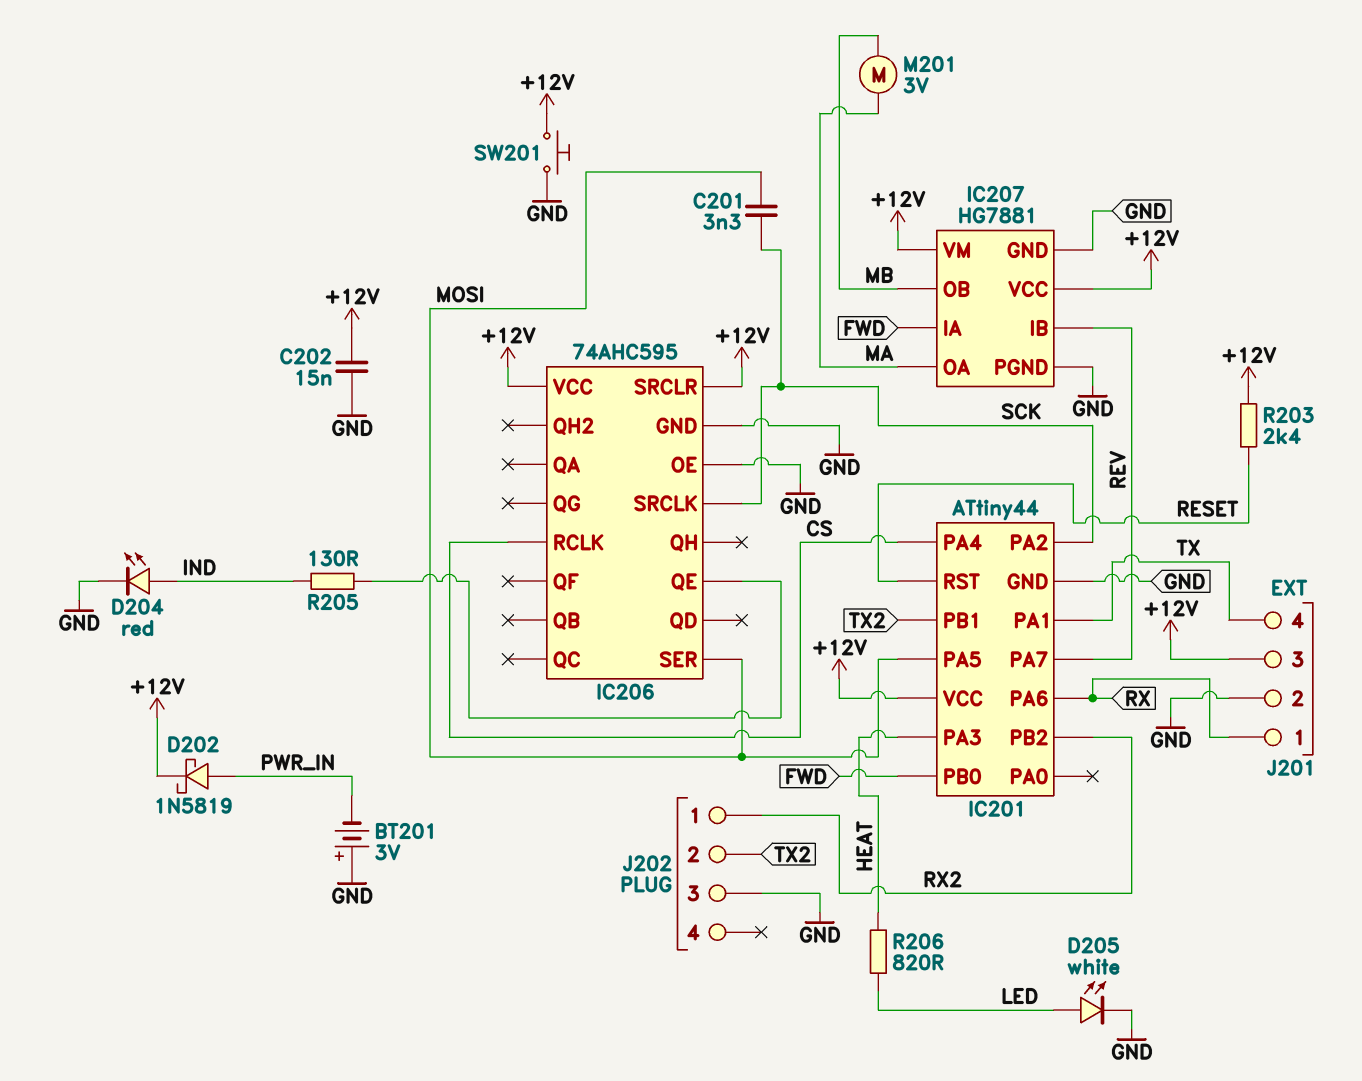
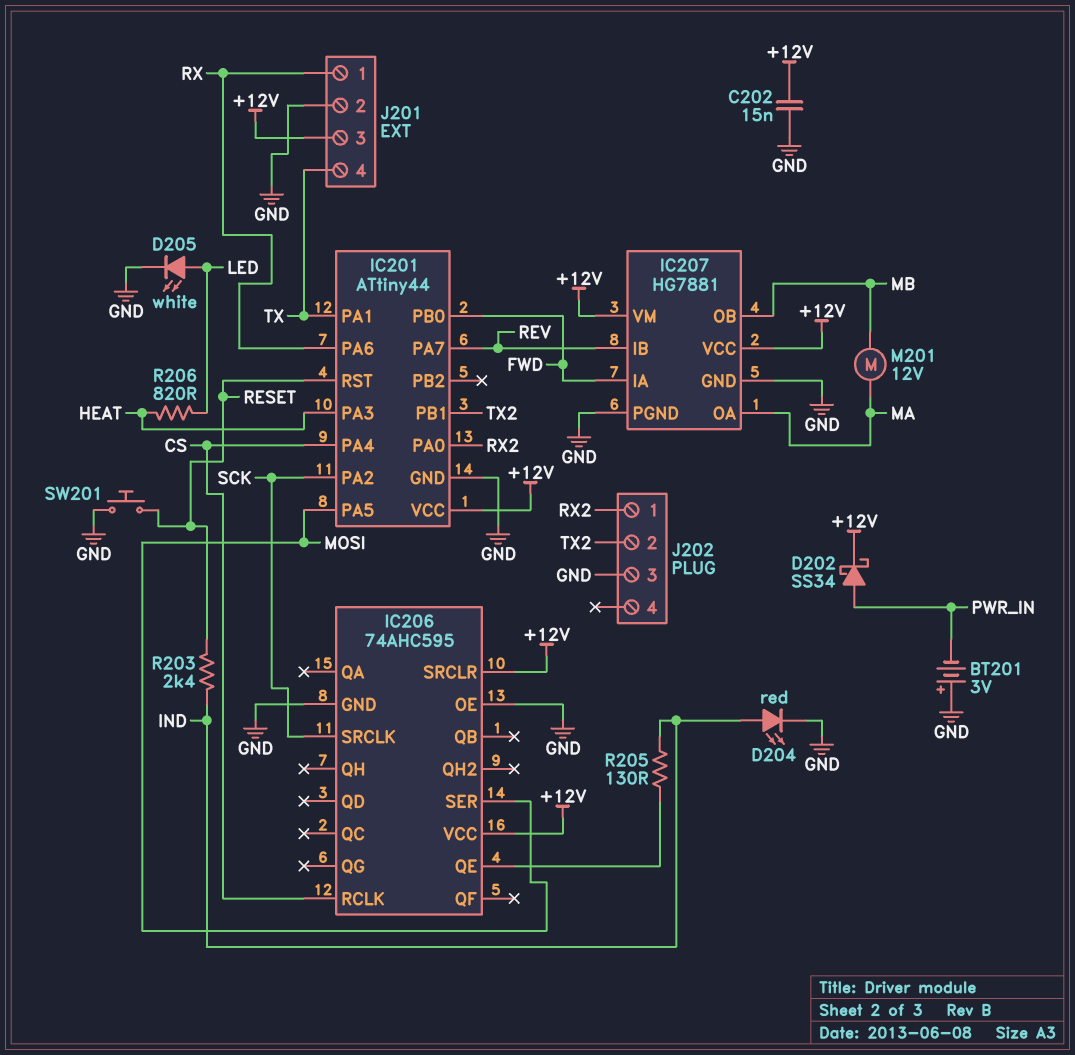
C201: 3.3nF (MOSI, SCK) -> none
D202: schottky 1N5819 (A PWR_IN, K +12V) -> schottky SS34 (A PWR_IN, K +12V)
IC201 pin PA0: none -> RX2
IC201 pin PB2: RX2 -> none
M201: motor 3V (MA, MB) -> motor 12V (MA, MB)
R203: 2.4k (+12V, RESET) -> 2.4k (IND, RESET)
SW201: button (+12V, GND) -> button (GND, RESET)

